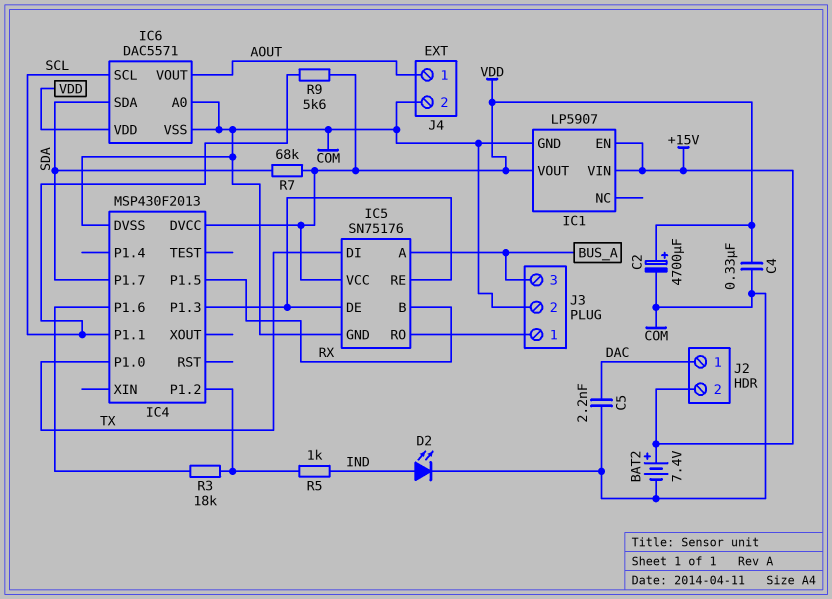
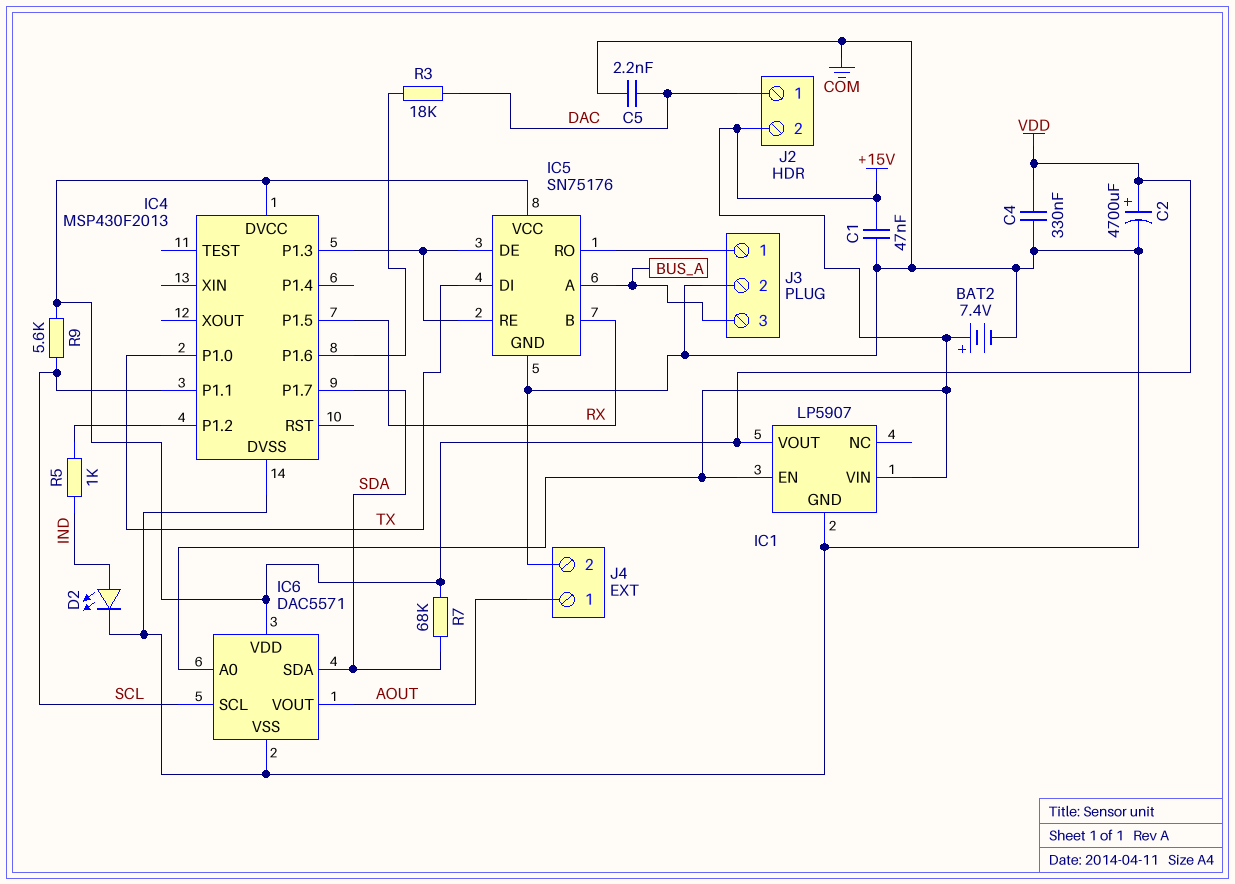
C1: none -> 47nF (+15V, COM)
IC6 pin A0: COM -> +15V
R3: 18k (IC4/P1.2, IC4/P1.6) -> 18k (DAC, IC4/P1.6)

